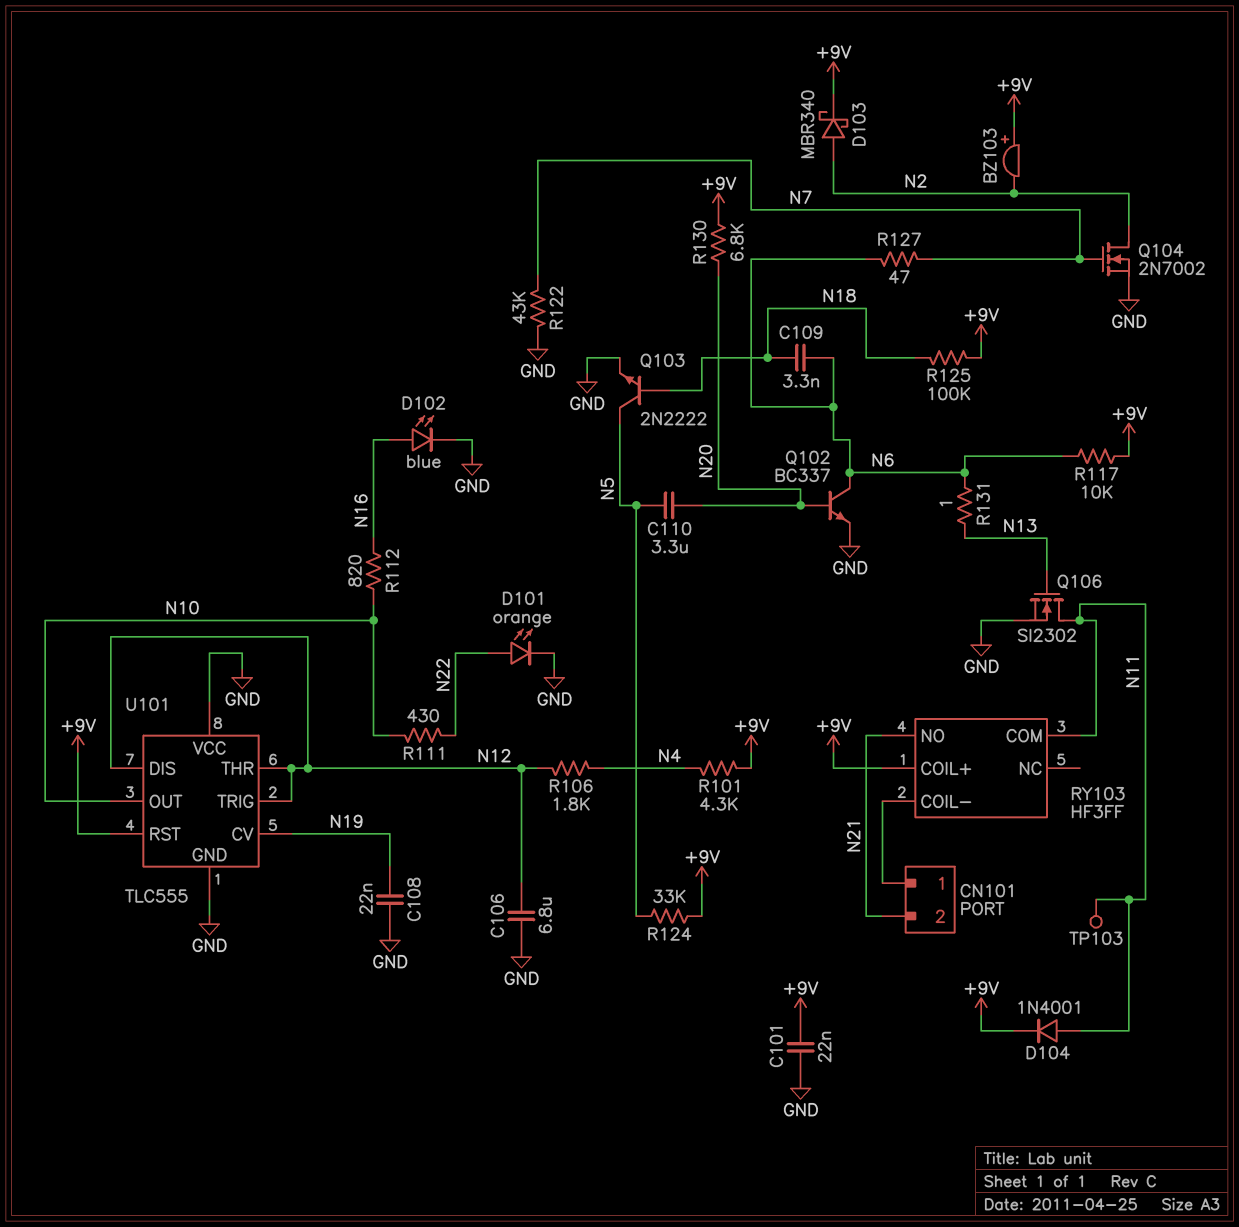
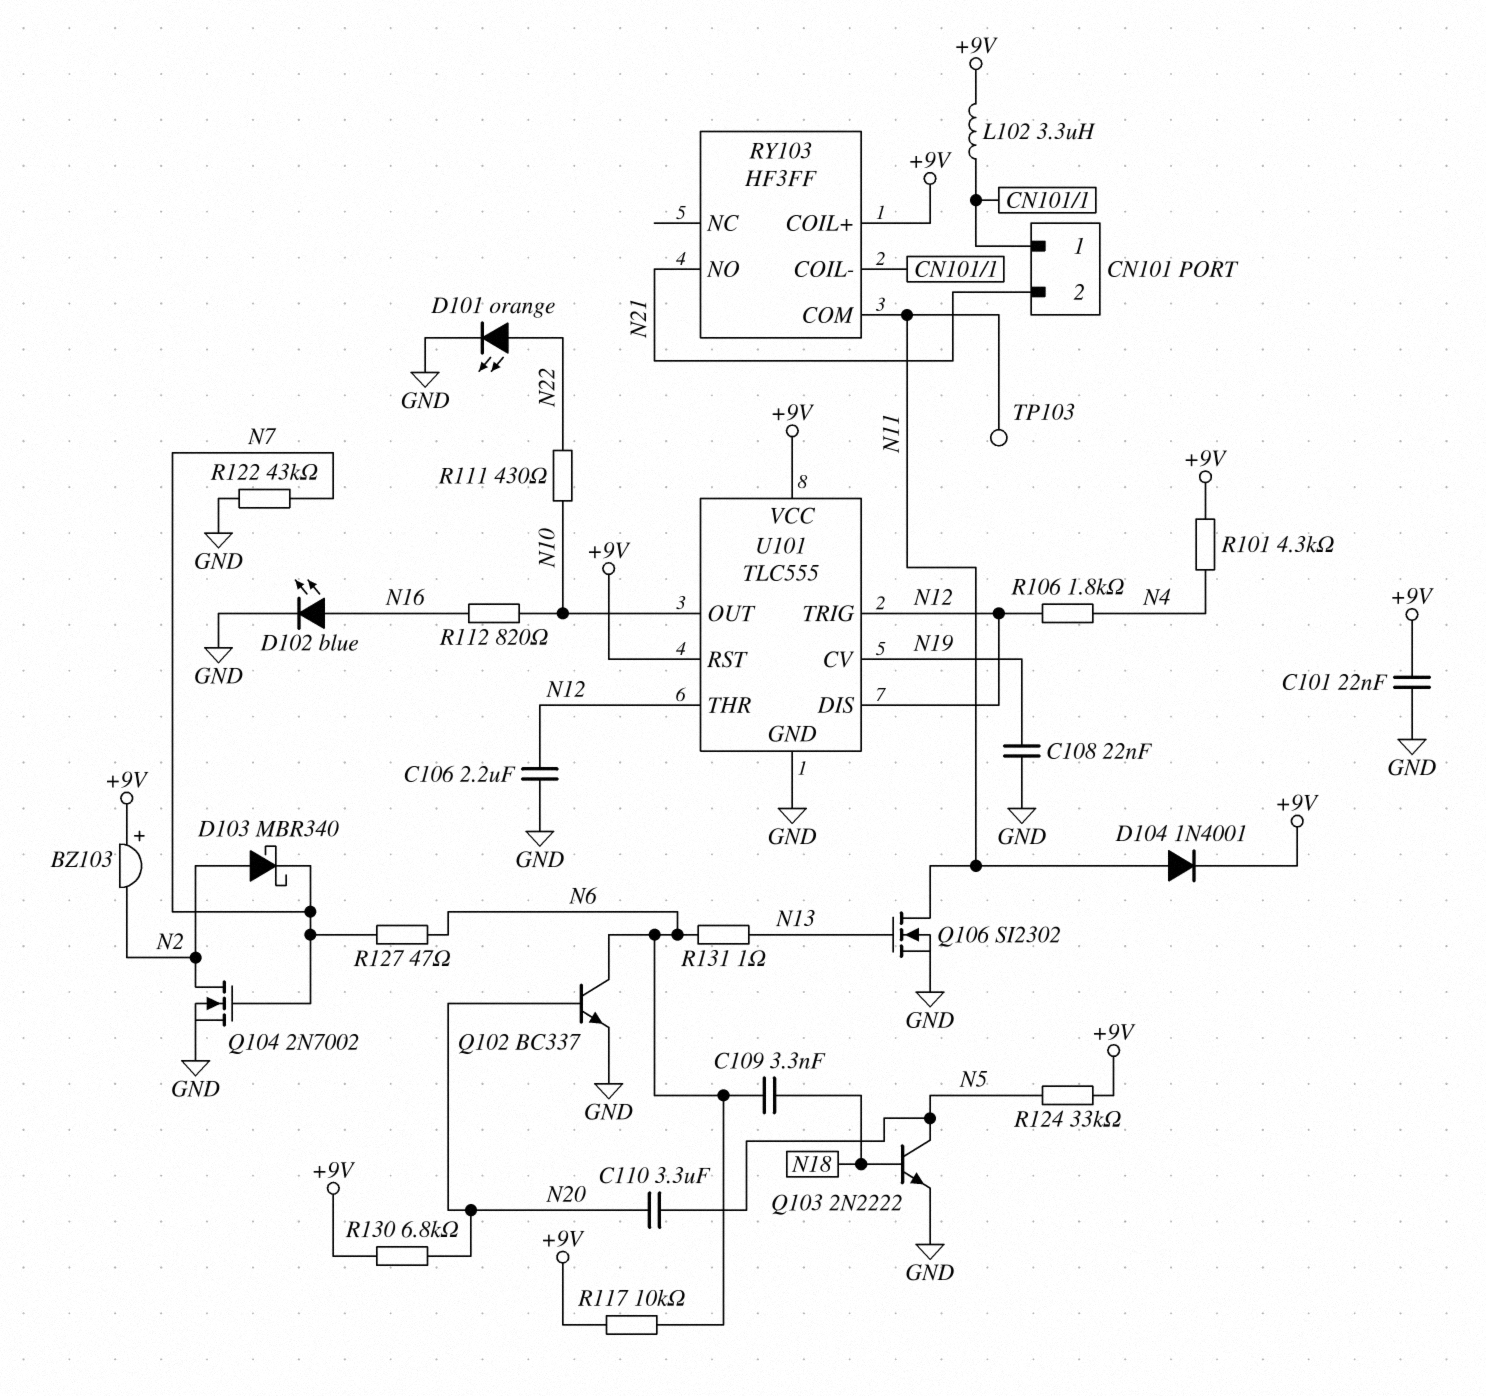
C106: 6.8uF (GND, N12) -> 2.2uF (GND, N12)
D103: schottky MBR340 (A N2, K +9V) -> schottky MBR340 (A N2, K N7)
L102: none -> 3.3uH (+9V, CN101/1)
R125: 100k (+9V, N18) -> none
U101 pin VCC: GND -> +9V

